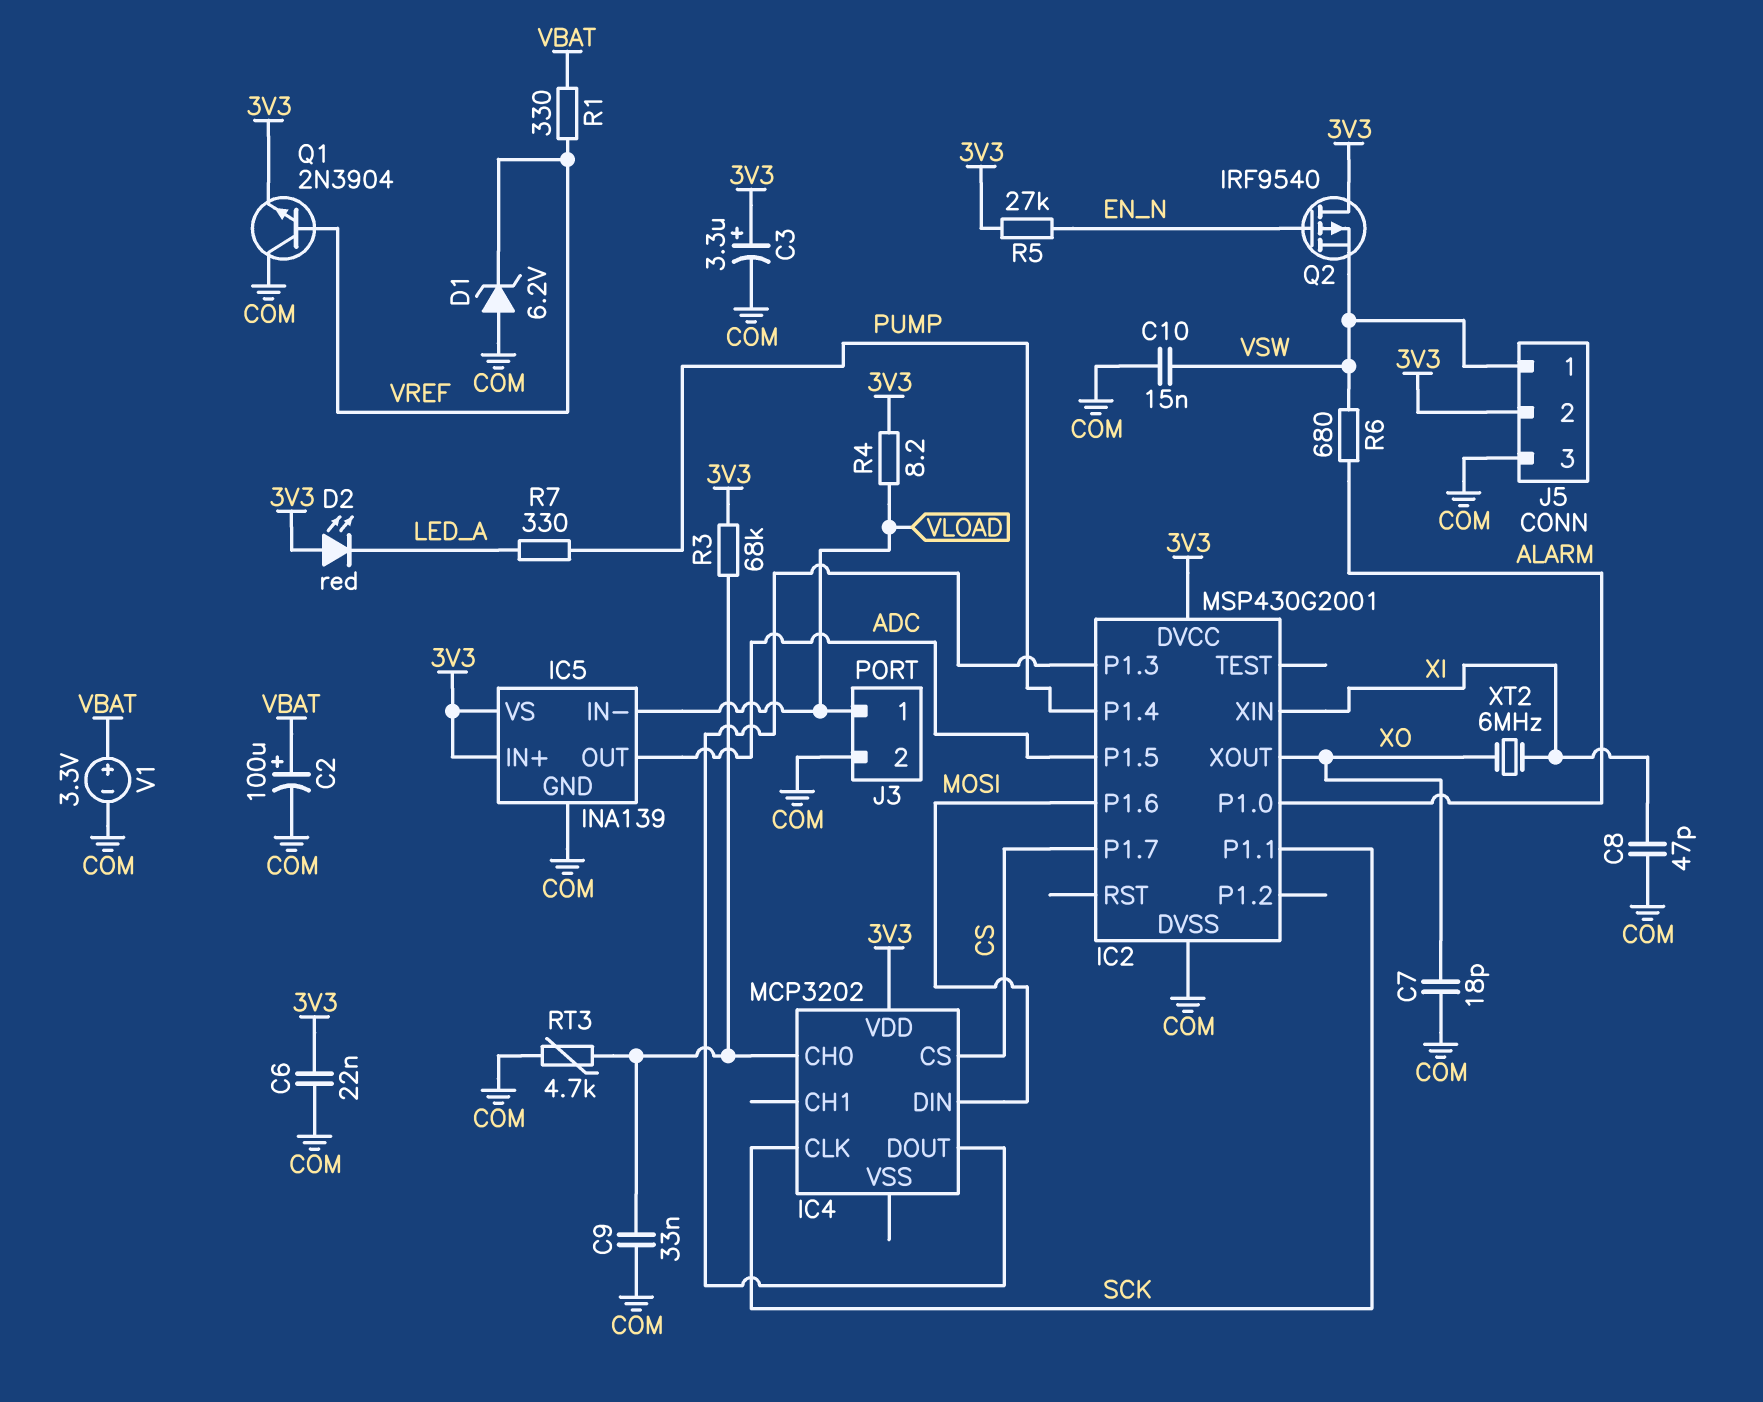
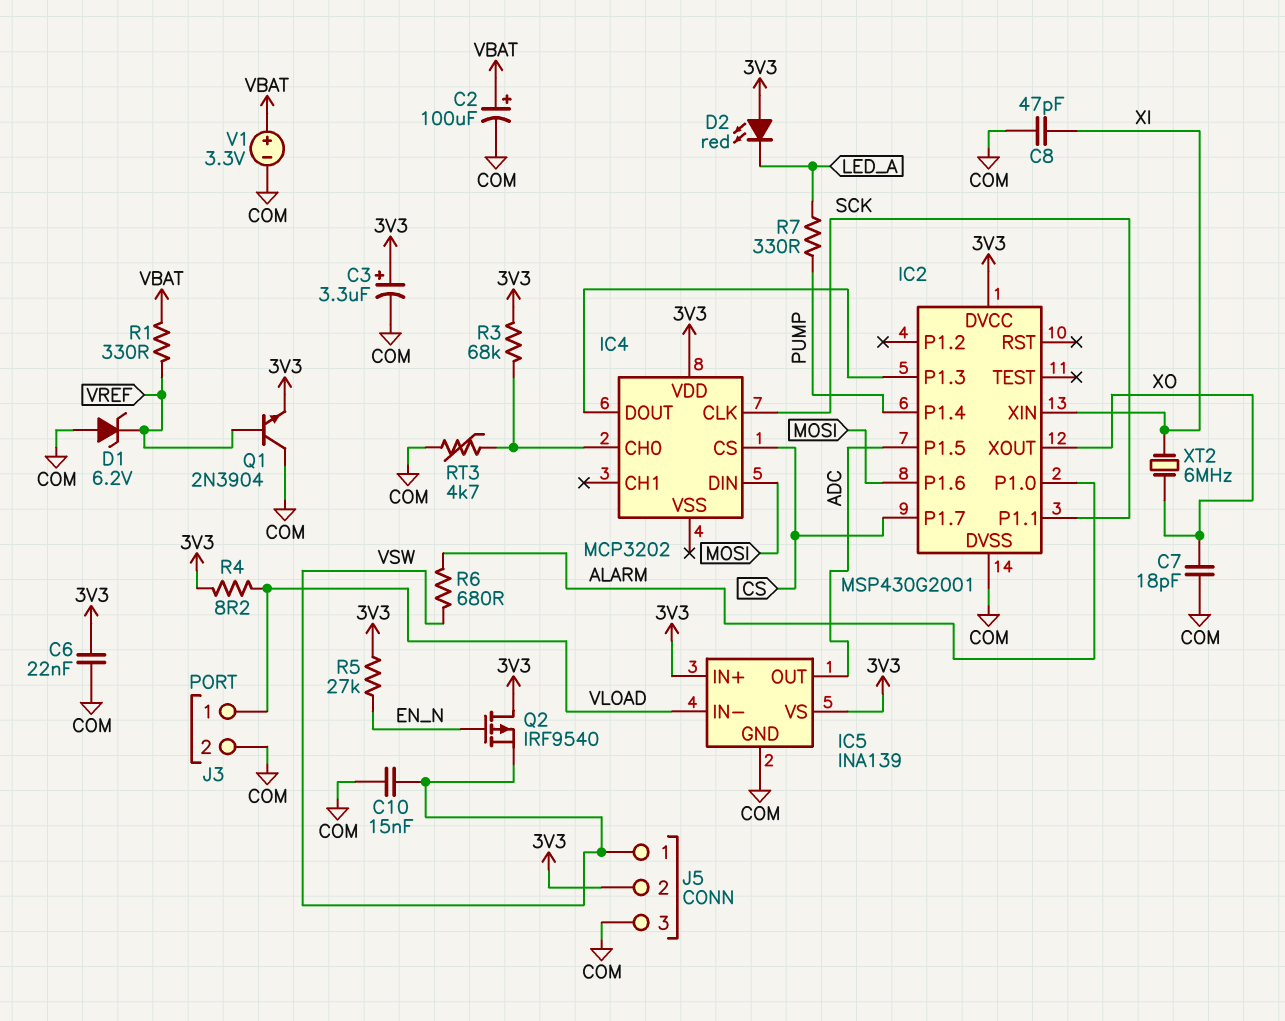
C9: 33nF (COM, IC4/CH0) -> none

